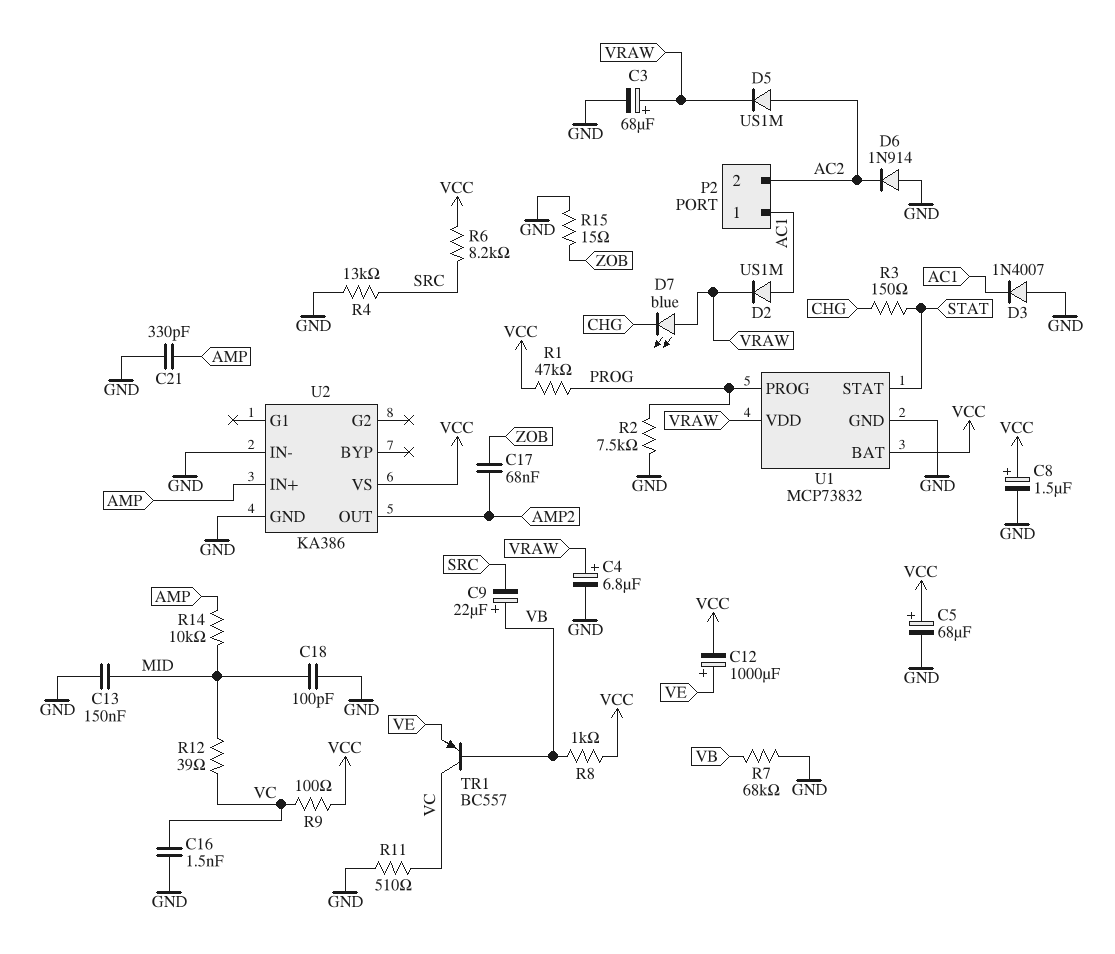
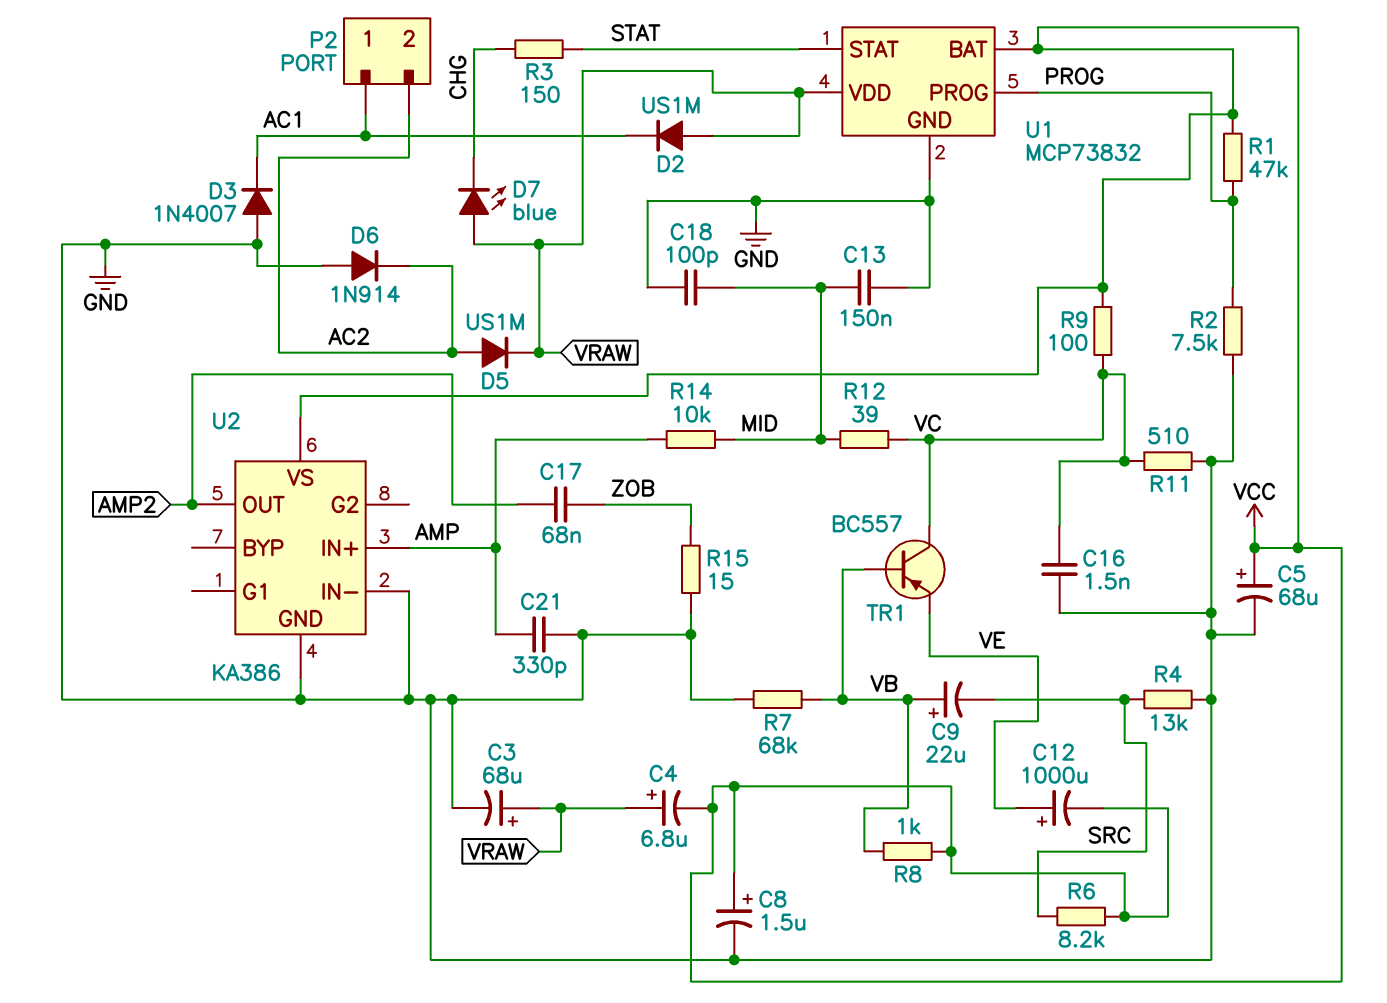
C4: 6.8uF (plus VRAW, minus GND) -> 6.8uF (plus VRAW, minus VCC)
D2: diode US1M (A AC1, K VRAW) -> diode US1M (A VRAW, K AC1)

